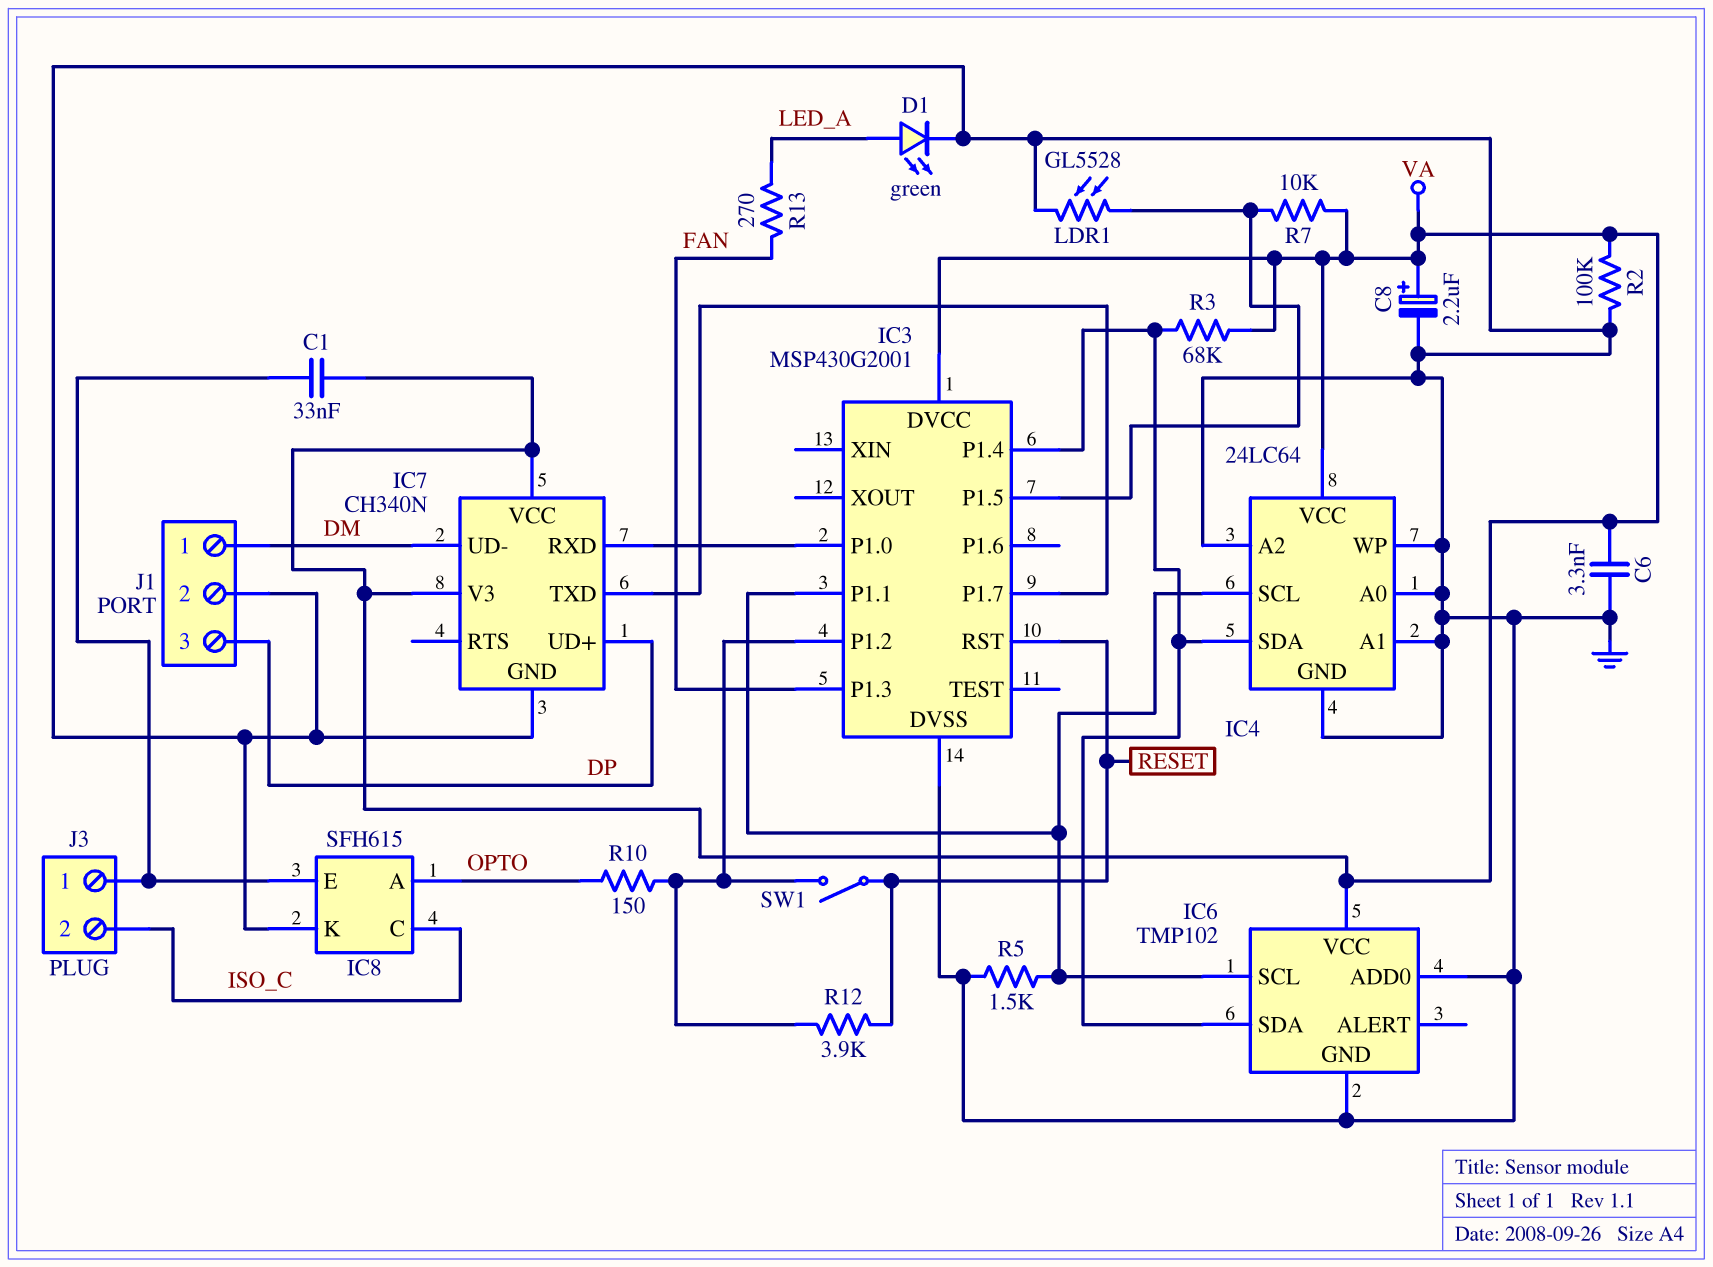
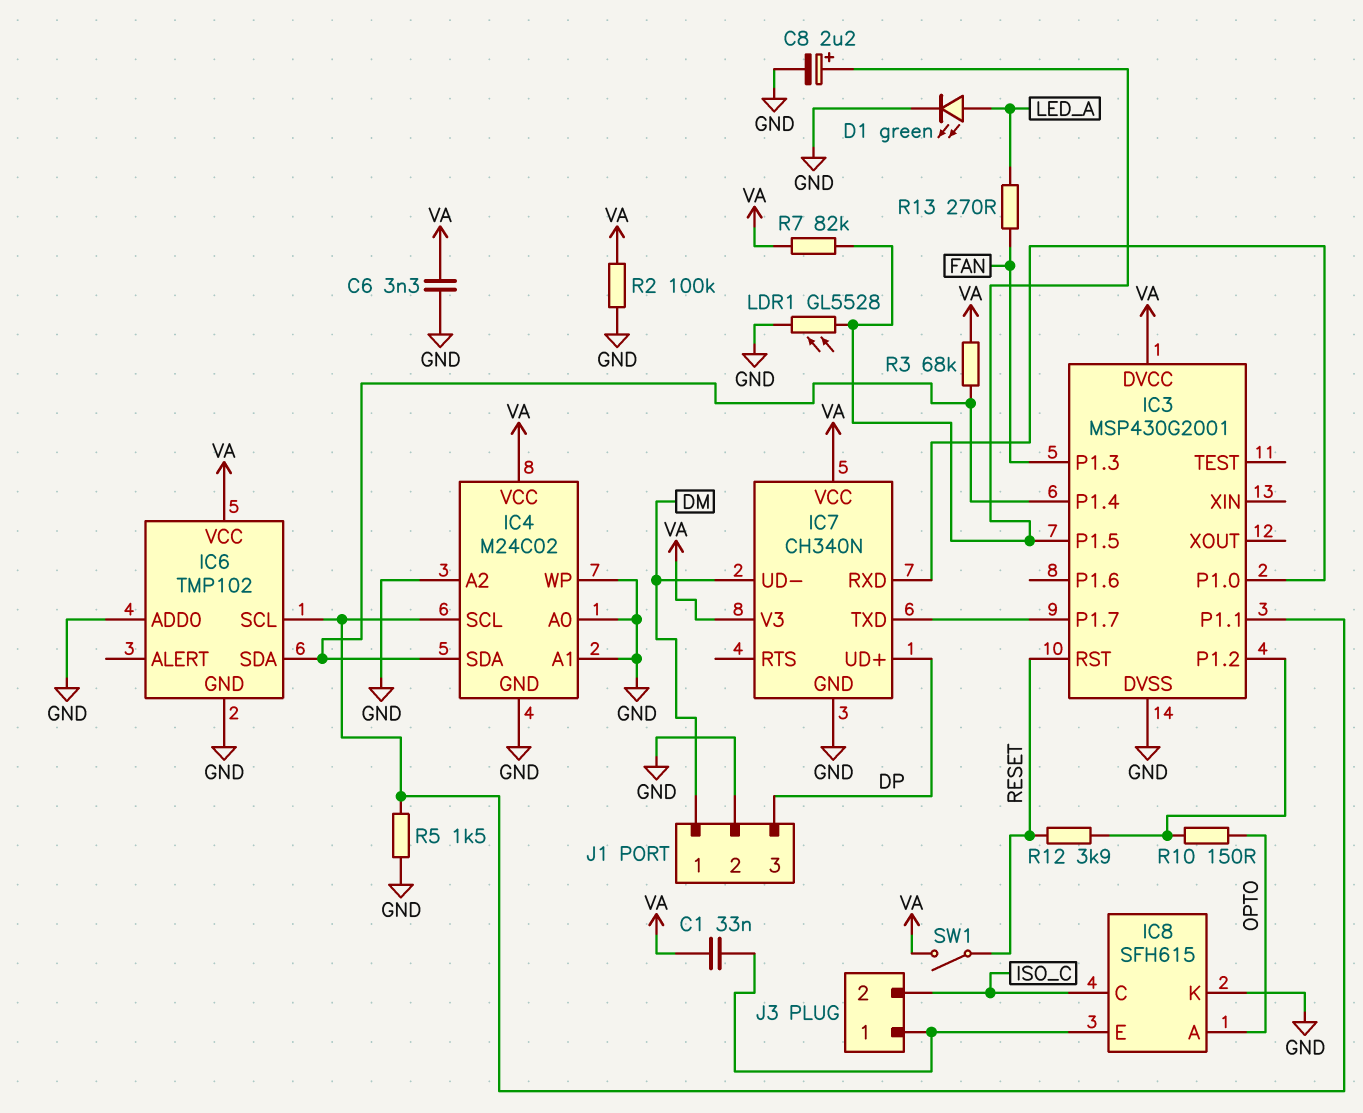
C8: 2.2uF (plus VA, minus GND) -> 2.2uF (plus IC3/P1.5, minus GND)
IC4: 24LC64 -> M24C02
R7: 10k (IC3/P1.5, VA) -> 82k (IC3/P1.5, VA)
SW1: switch (IC3/P1.2, RESET) -> switch (RESET, VA)

